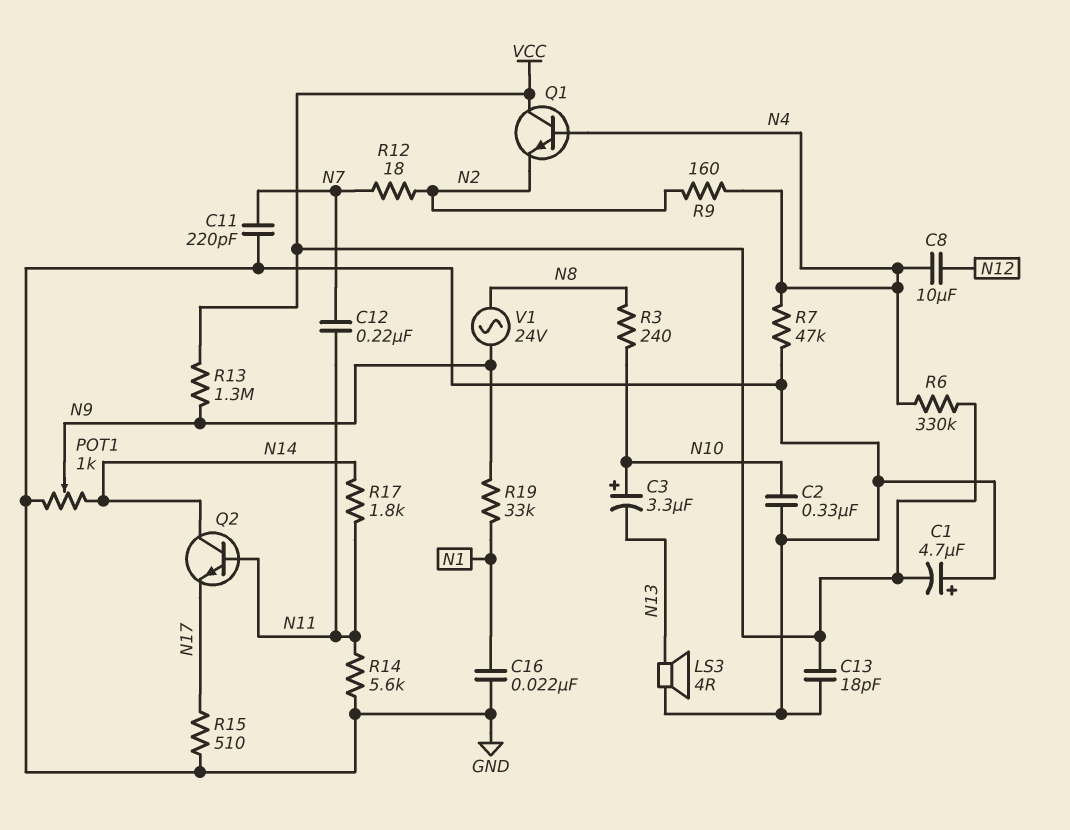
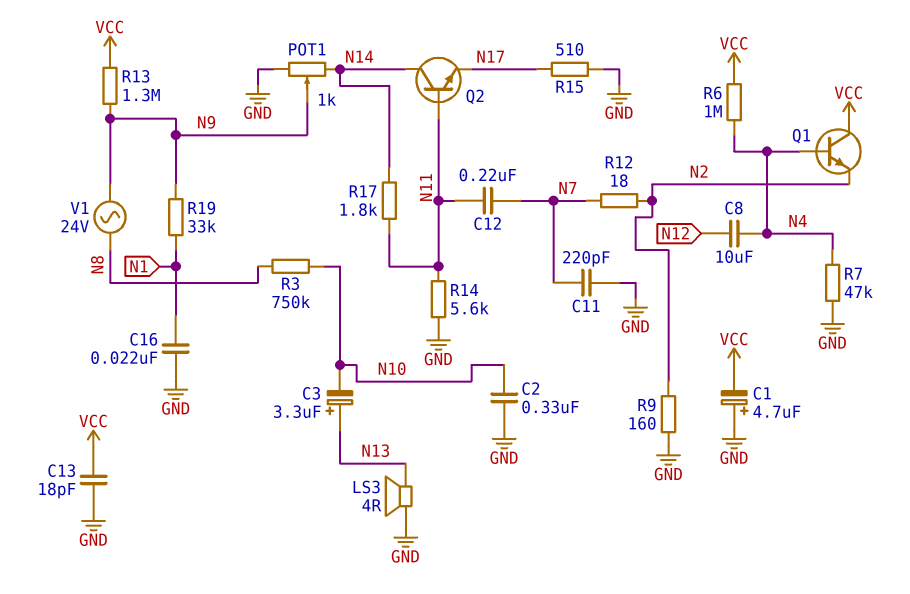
C3: 3.3uF (plus N10, minus N13) -> 3.3uF (plus N13, minus N10)
R3: 240 (N8, N10) -> 750k (N8, N10)
R6: 330k (N4, VCC) -> 1M (N4, VCC)
R9: 160 (N2, N4) -> 160 (GND, N2)

